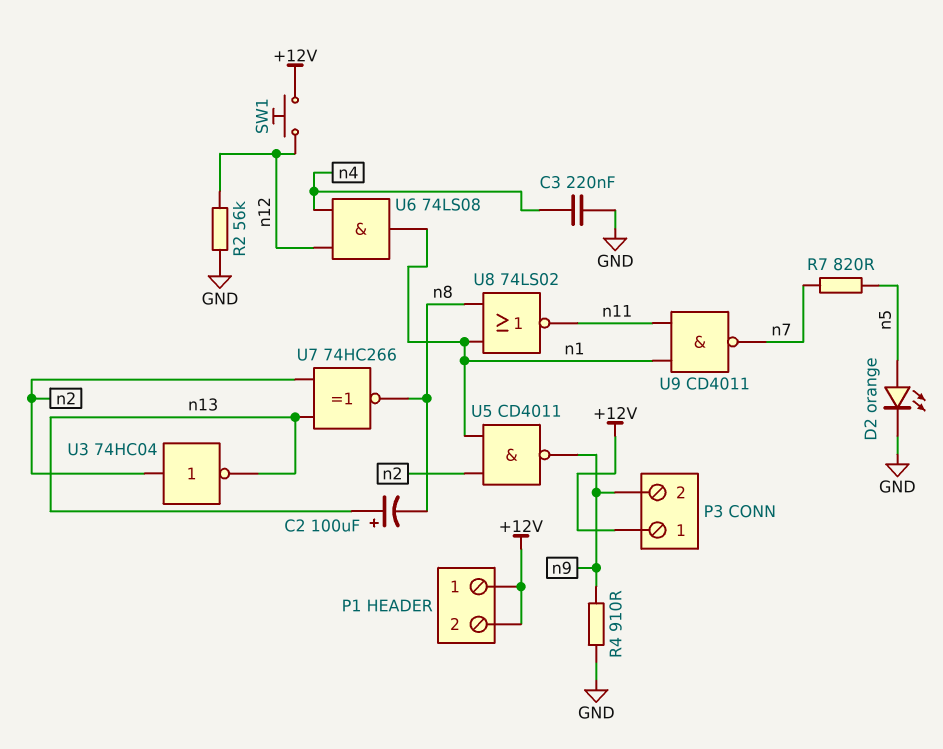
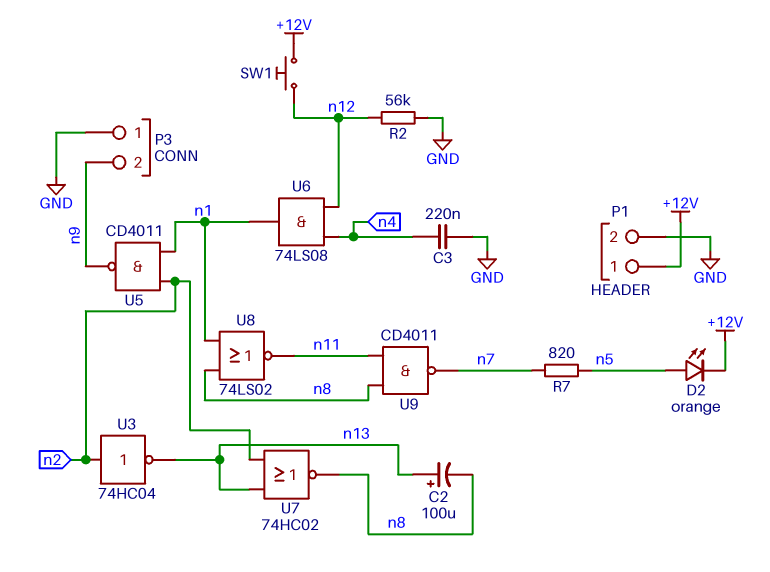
D2: LED orange (A n5, K GND) -> LED orange (A n5, K +12V)
P1 pin 2: +12V -> GND
P3 pin 1: +12V -> GND
R4: 910 (GND, n9) -> none
U7: XNOR 74HC266 (in n2, in n13, out n8) -> NOR 74HC02 (in n2, in n13, out n8)
U9: NAND CD4011 (in n1, in n11, out n7) -> NAND CD4011 (in n8, in n11, out n7)

